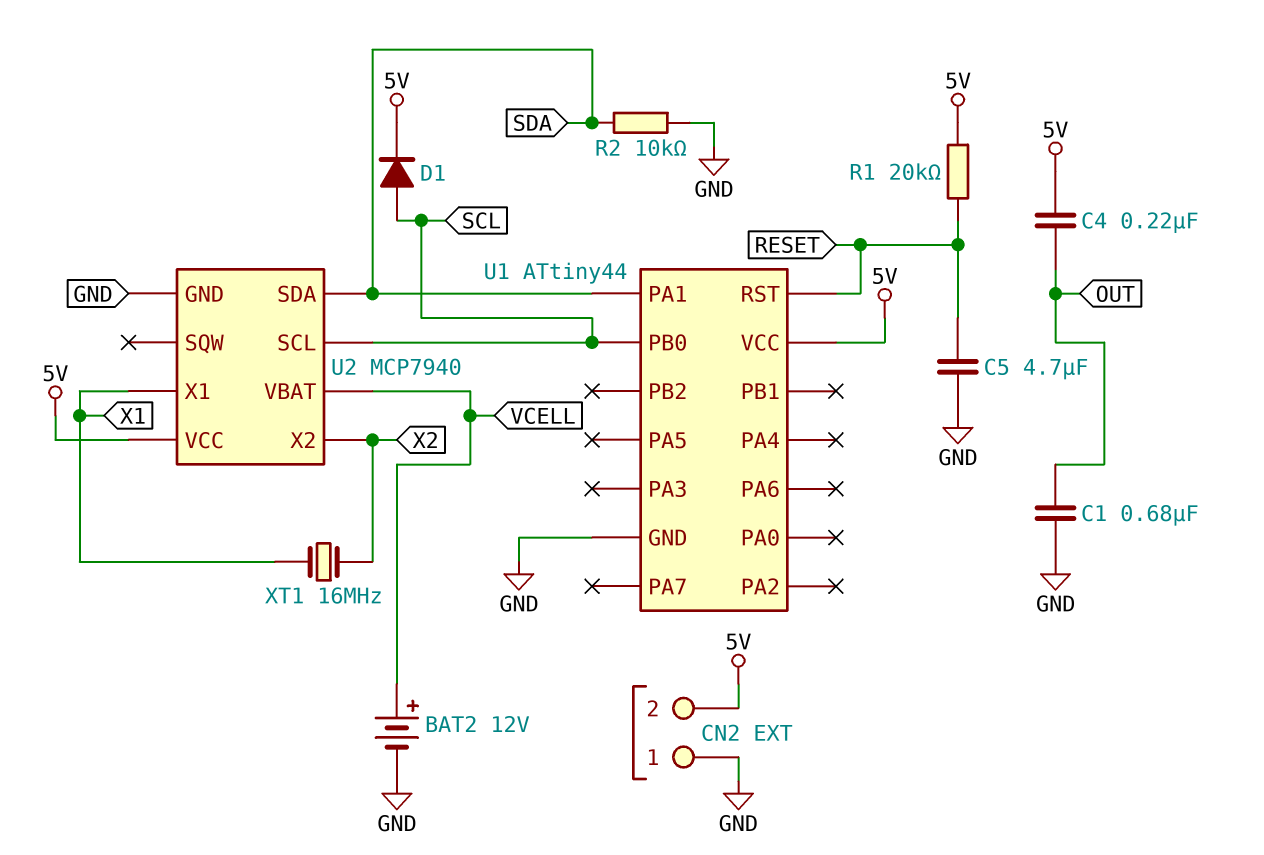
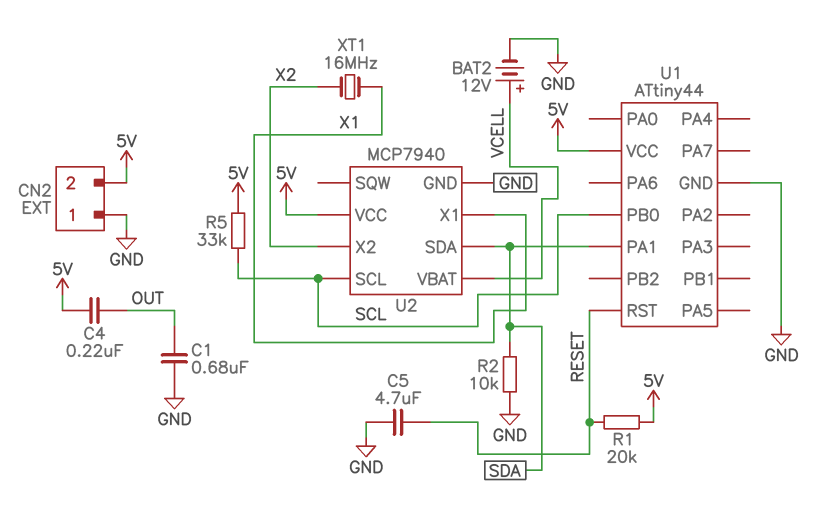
D1: diode (A SCL, K 5V) -> none
R5: none -> 33k (5V, SCL)

